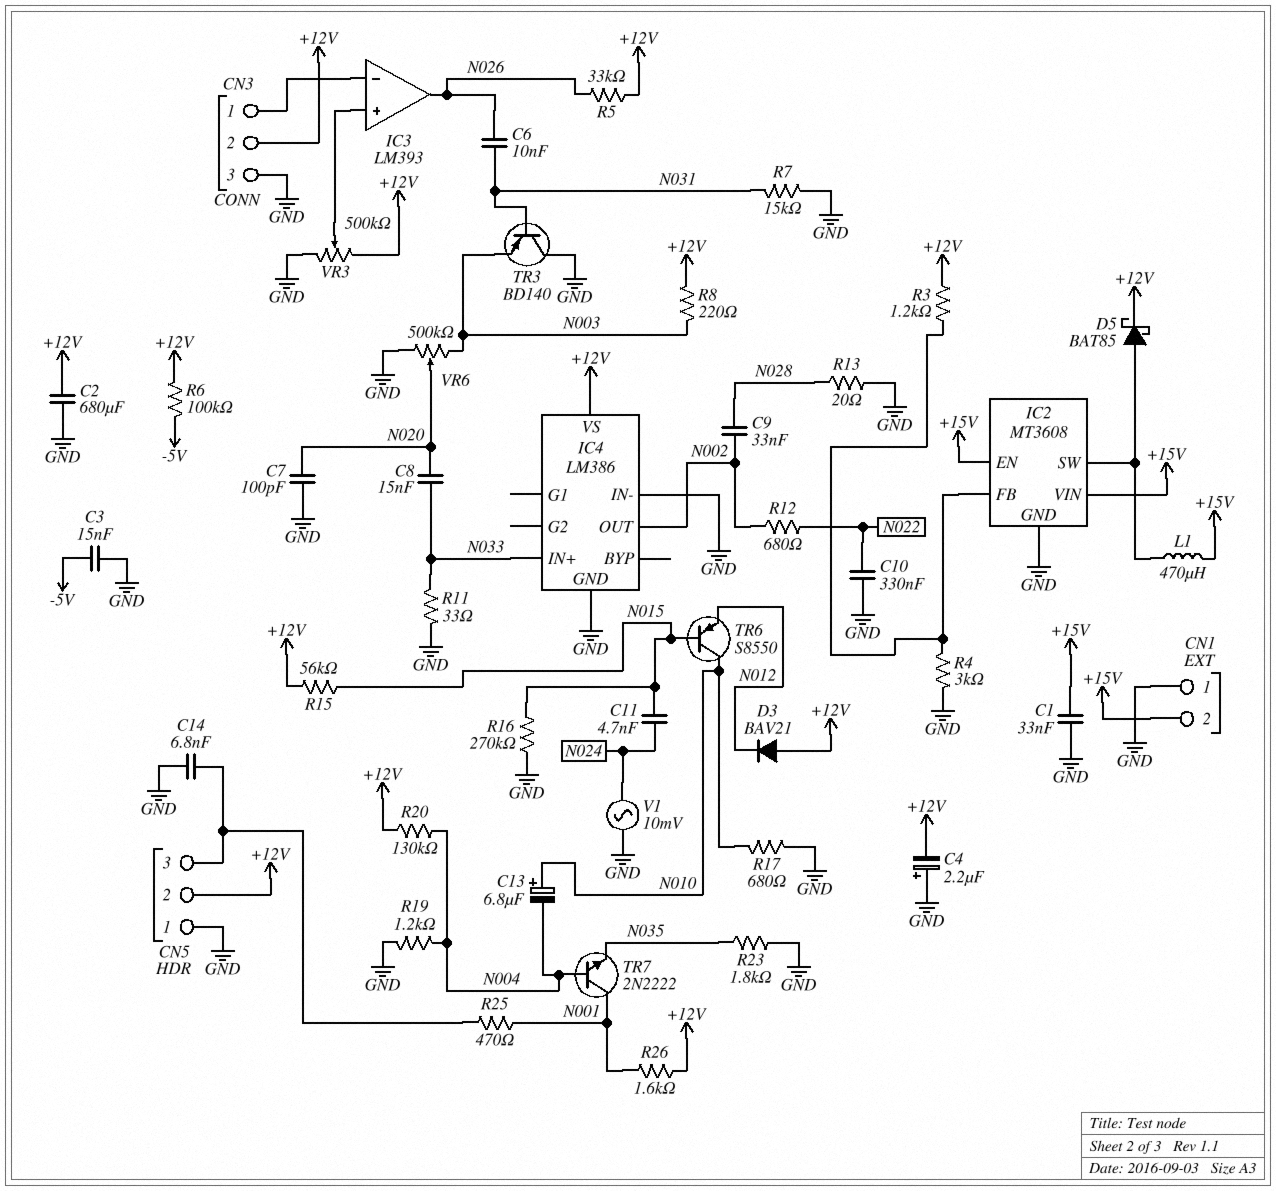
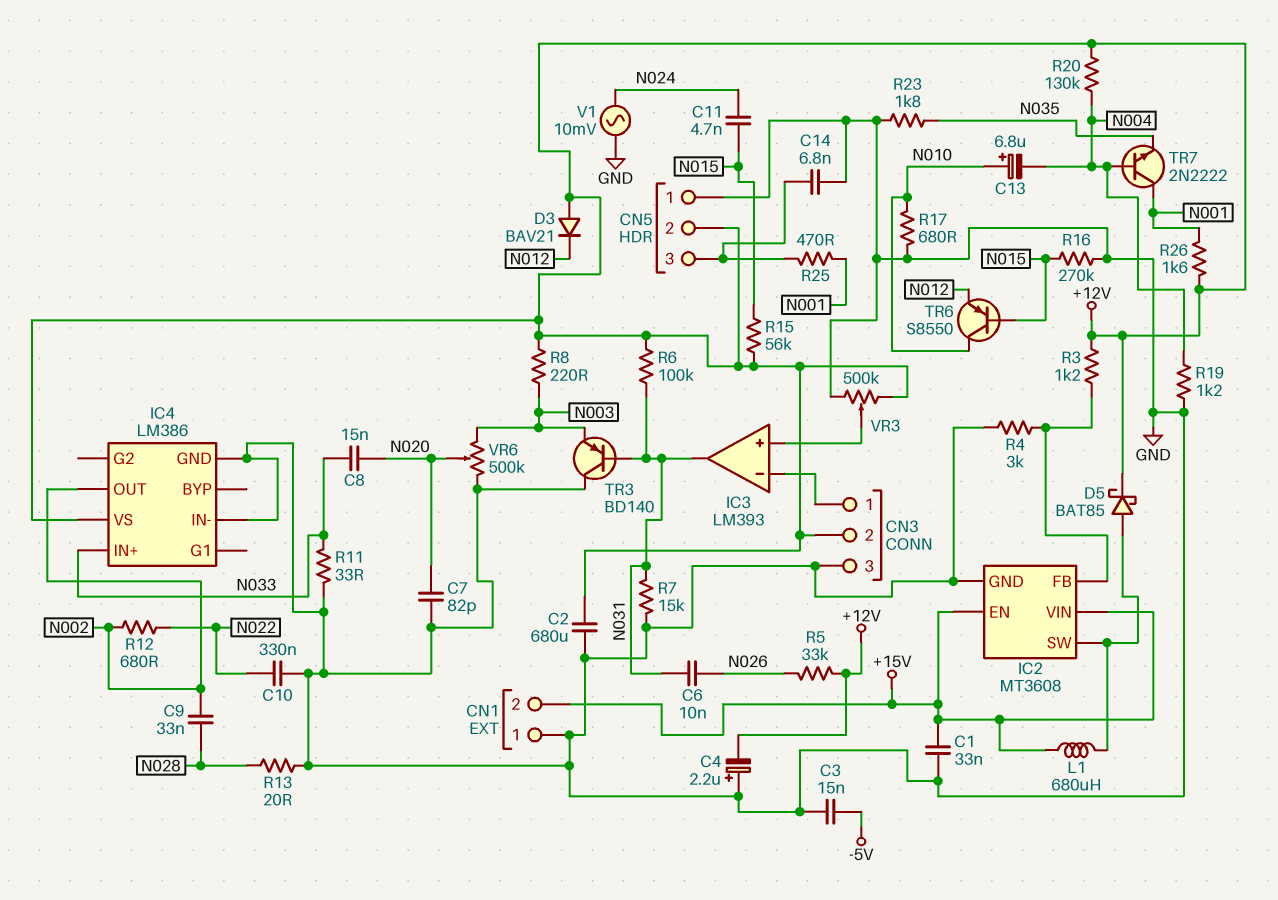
C7: 100pF (GND, N020) -> 82pF (GND, N020)
IC3 pin out: N026 -> N031
L1: 470uH (+15V, IC2/SW) -> 680uH (+15V, IC2/SW)
R6: 100k (+12V, -5V) -> 100k (+12V, N031)

